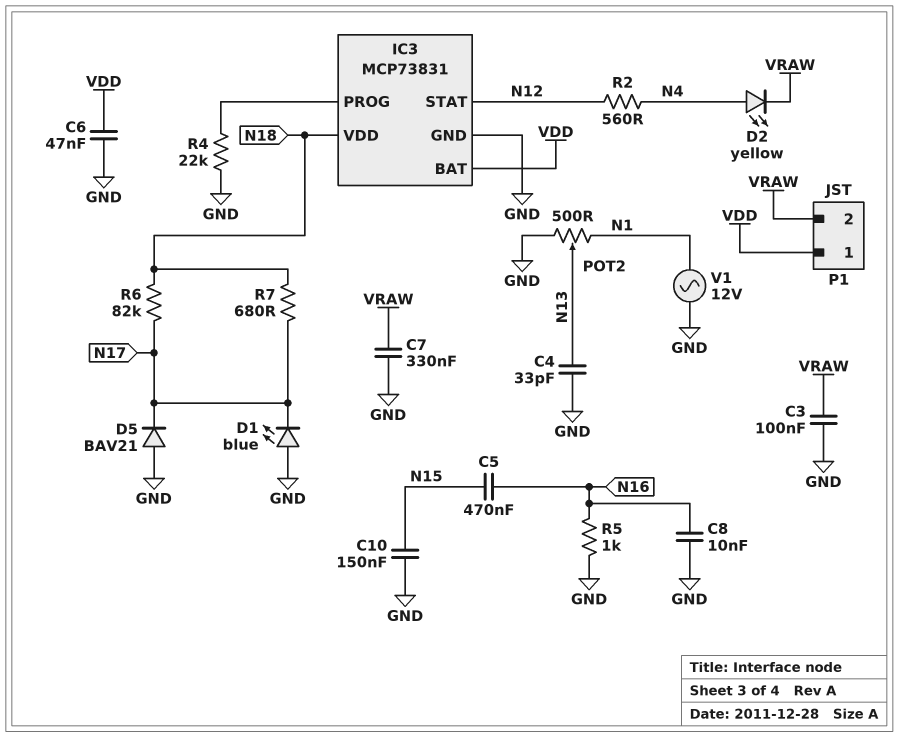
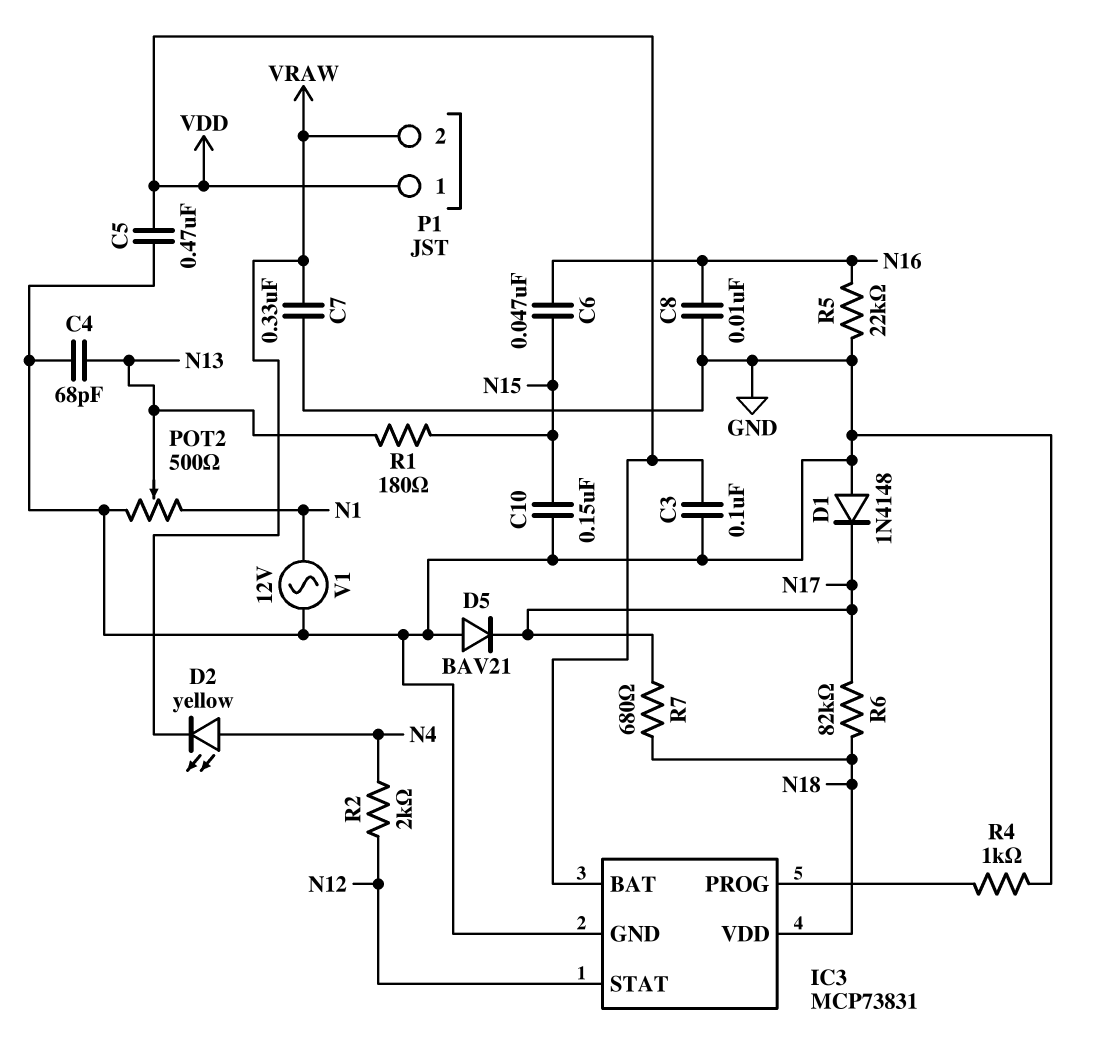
C3: 100nF (GND, VRAW) -> 100nF (GND, VDD)
C4: 33pF (GND, N13) -> 68pF (GND, N13)
C5: 470nF (N15, N16) -> 470nF (GND, VDD)
C6: 47nF (GND, VDD) -> 47nF (N15, N16)
D1: LED blue (A GND, K N17) -> diode 1N4148 (A GND, K N17)
R1: none -> 180 (N13, N15)
R2: 560 (N4, N12) -> 2k (N4, N12)
R4: 22k (GND, IC3/PROG) -> 1k (GND, IC3/PROG)
R5: 1k (GND, N16) -> 22k (GND, N16)

